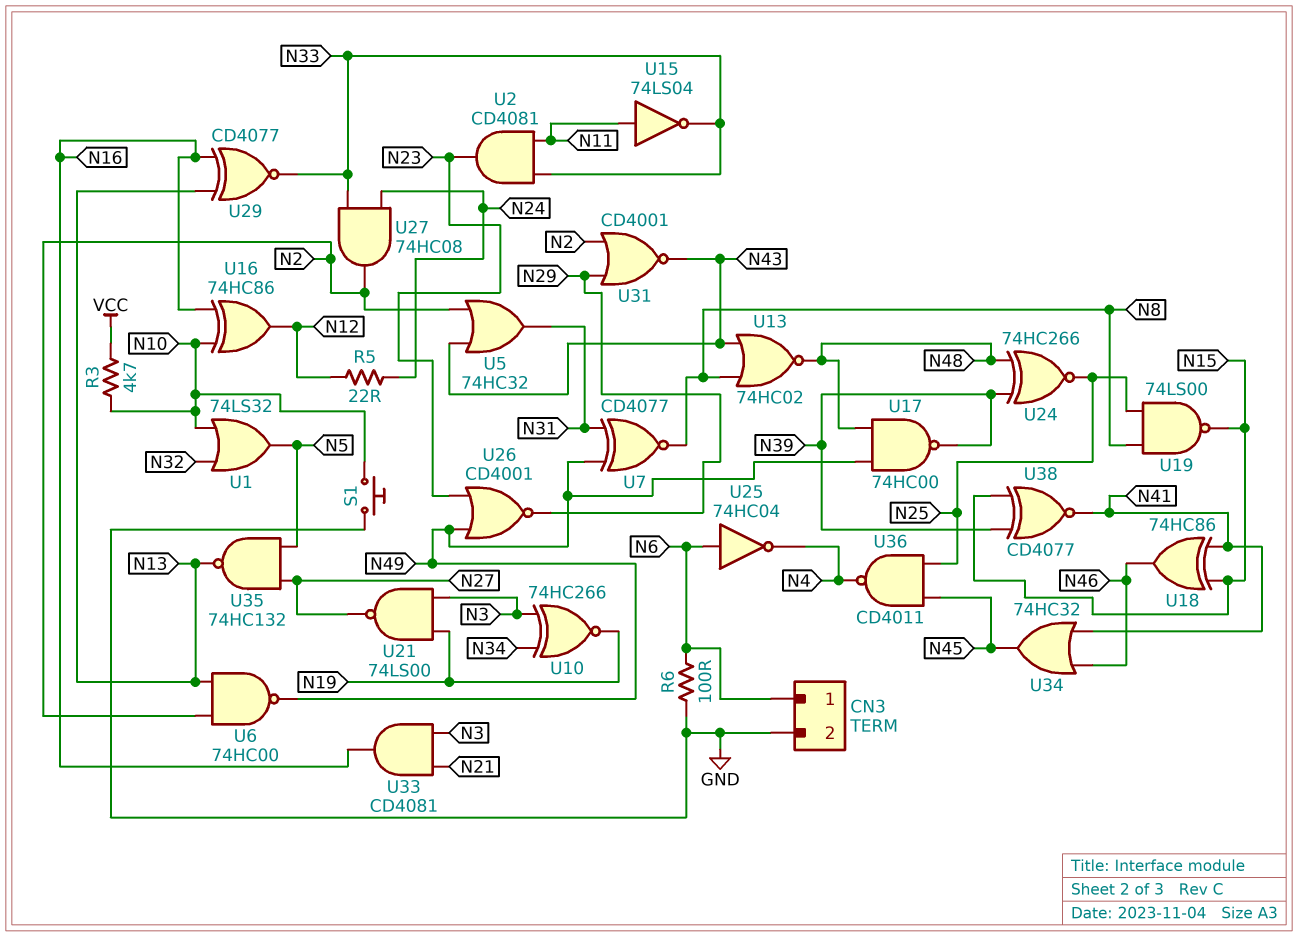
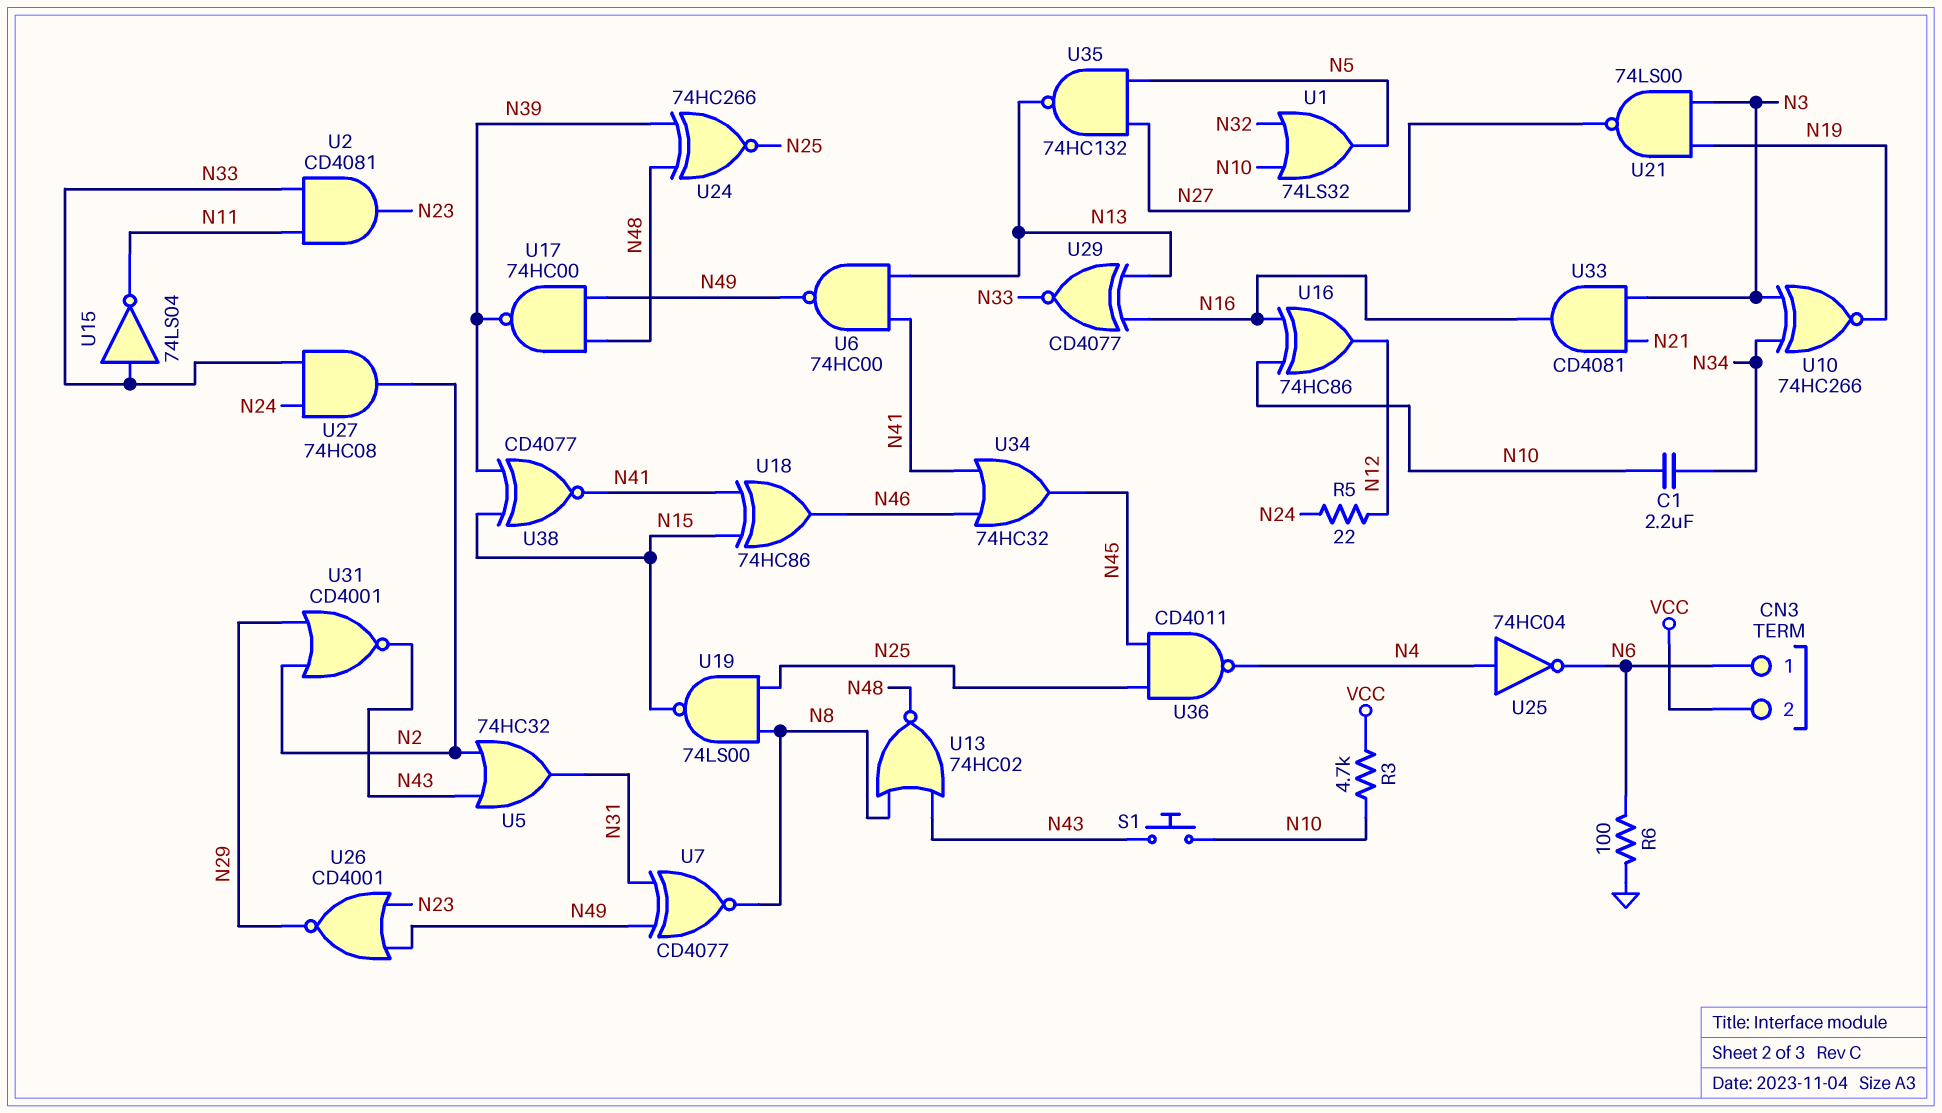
C1: none -> 2.2uF (N10, N34)
CN3 pin 2: GND -> VCC
S1: button (GND, N10) -> button (N10, N43)
U6: NAND 74HC00 (in N2, in N13, out N49) -> NAND 74HC00 (in N13, in N41, out N49)
U15: NOT 74LS04 (in N11, out N33) -> NOT 74LS04 (in N33, out N11)
U25: NOT 74HC04 (in N6, out N4) -> NOT 74HC04 (in N4, out N6)

